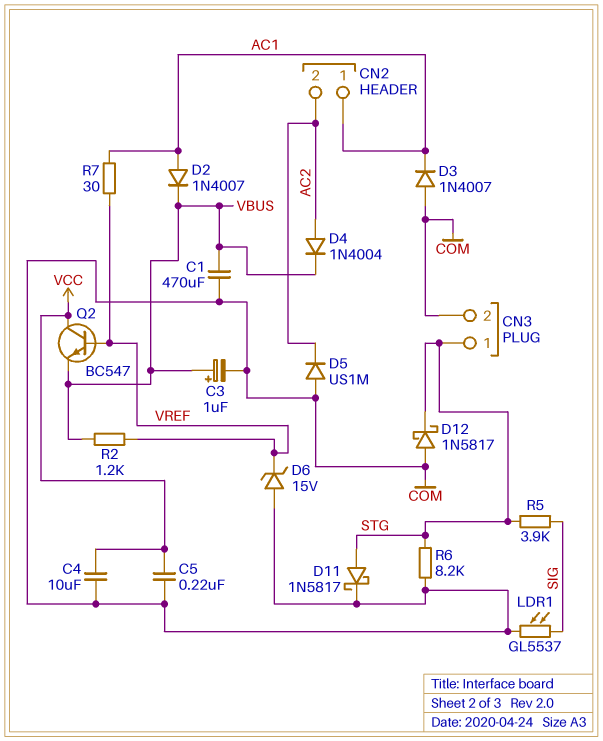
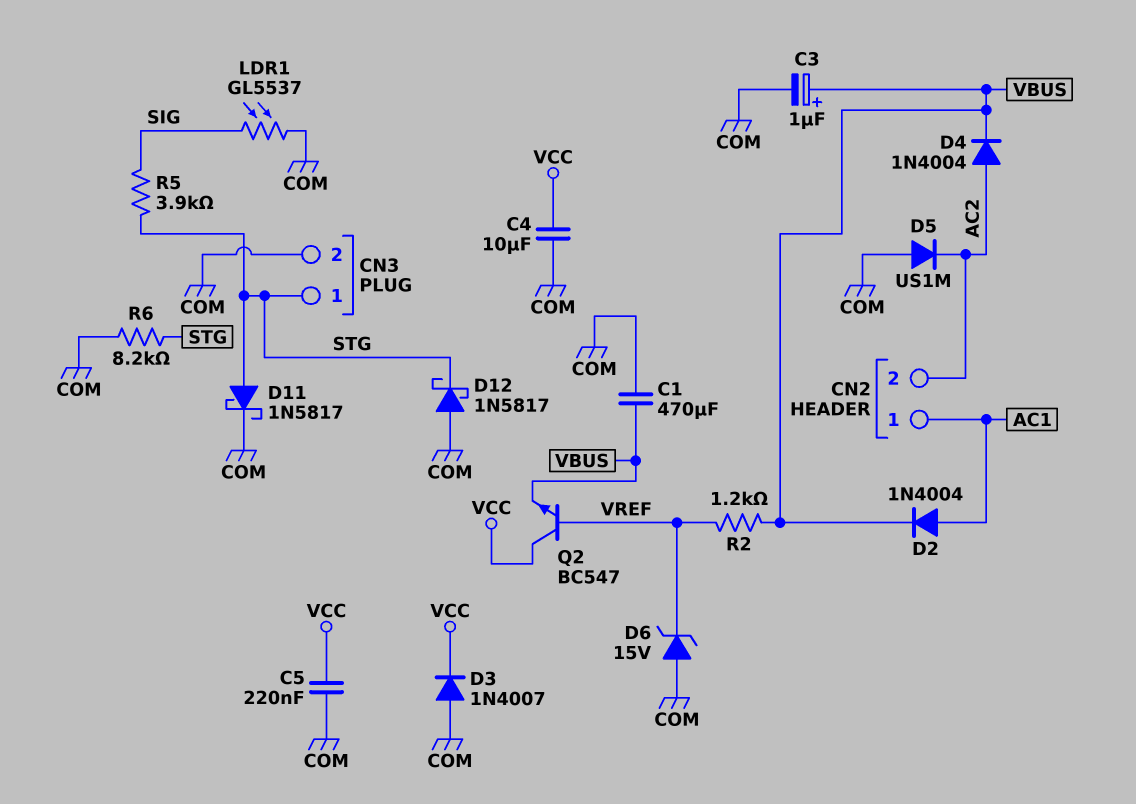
D2: diode 1N4007 (A AC1, K VBUS) -> diode 1N4004 (A AC1, K VBUS)
D3: diode 1N4007 (A COM, K AC1) -> diode 1N4007 (A COM, K VCC)
R7: 30 (AC1, VREF) -> none

